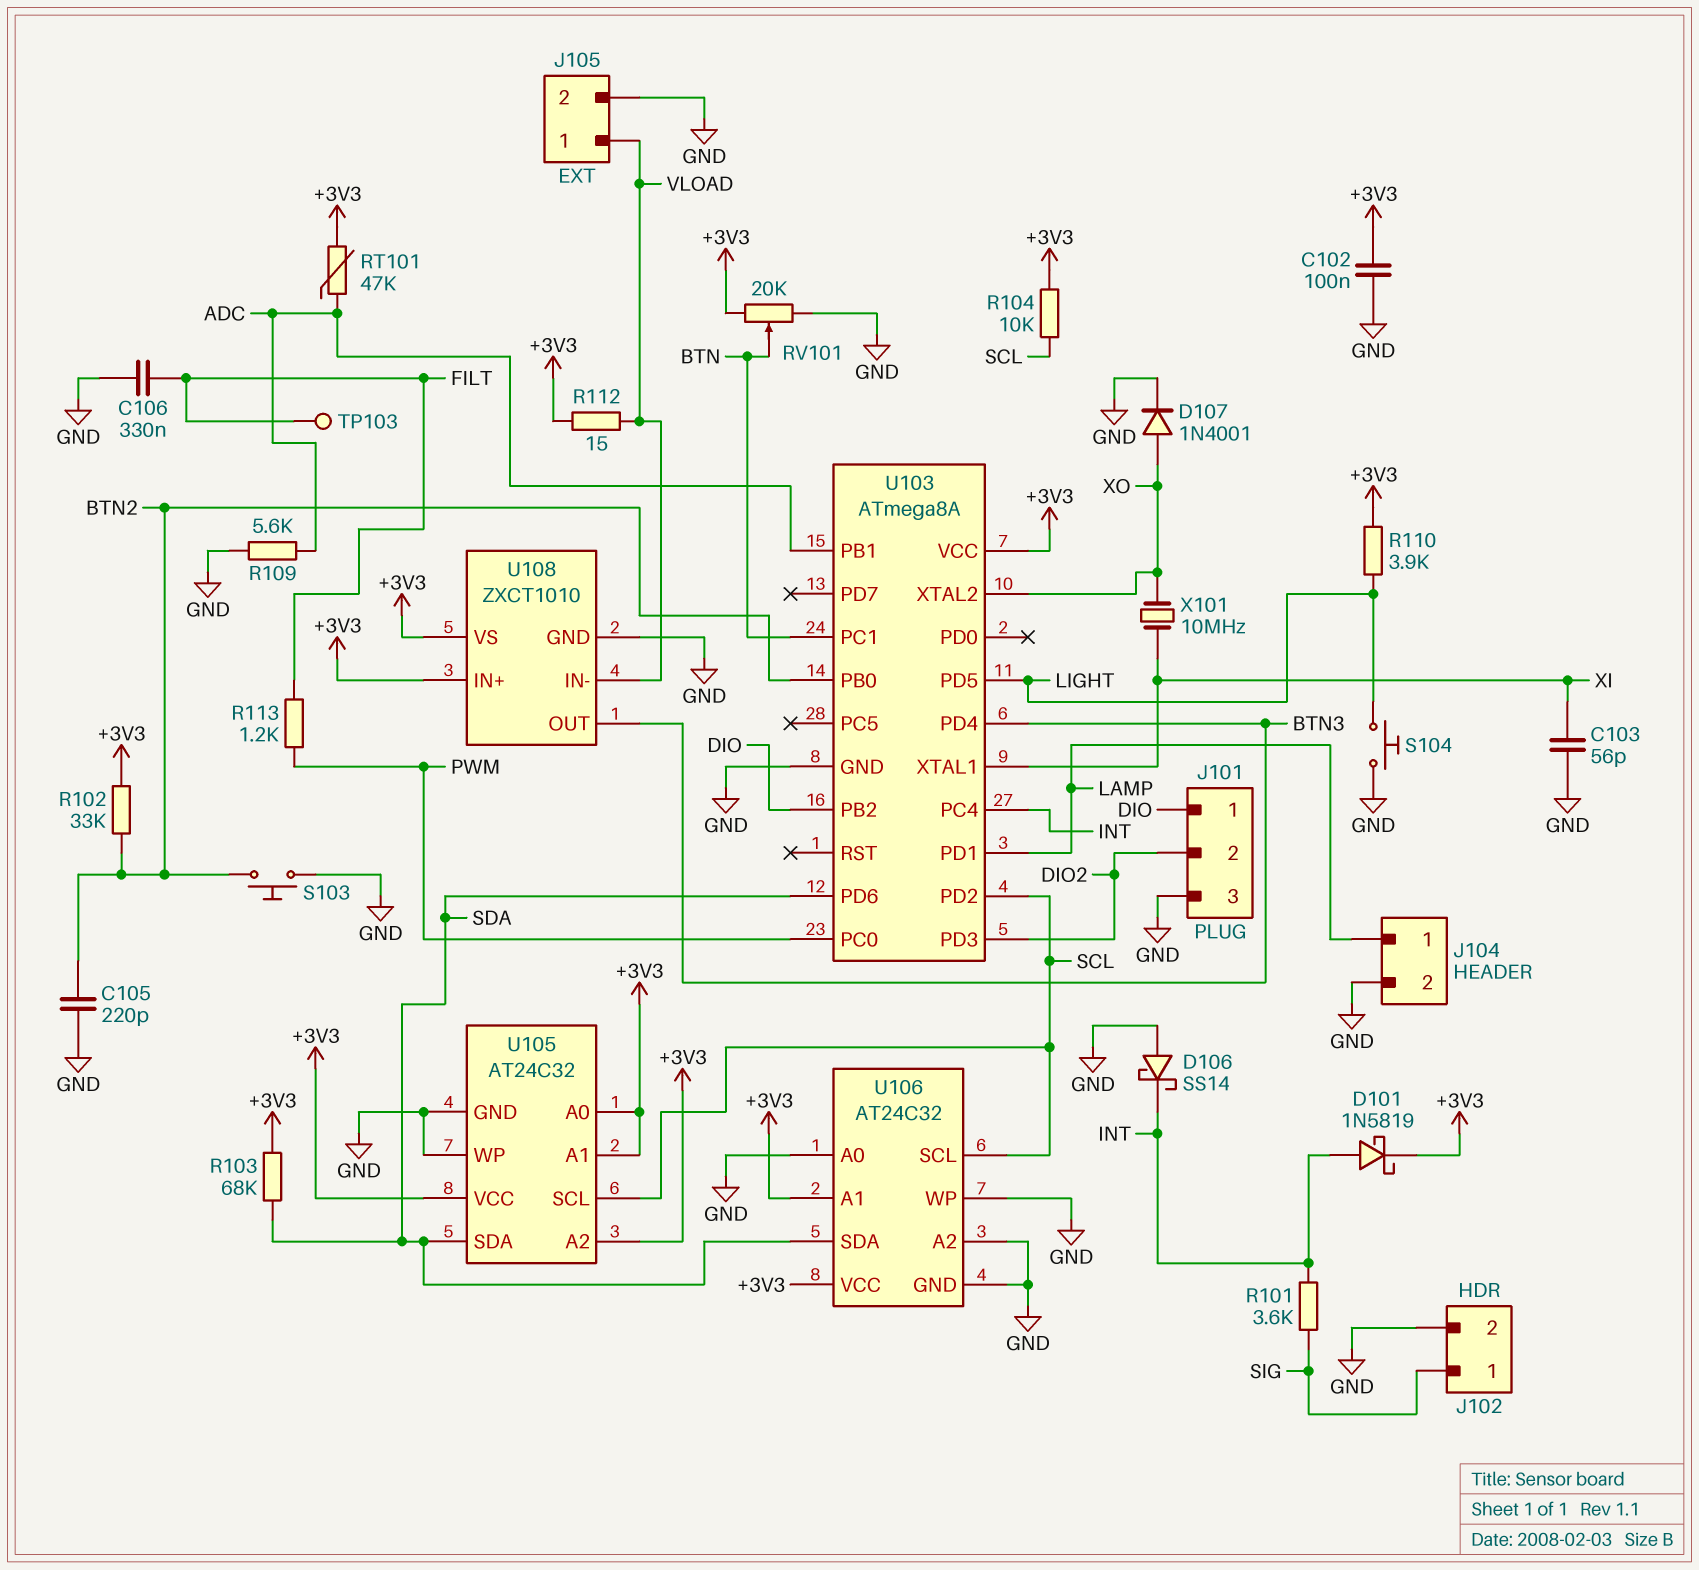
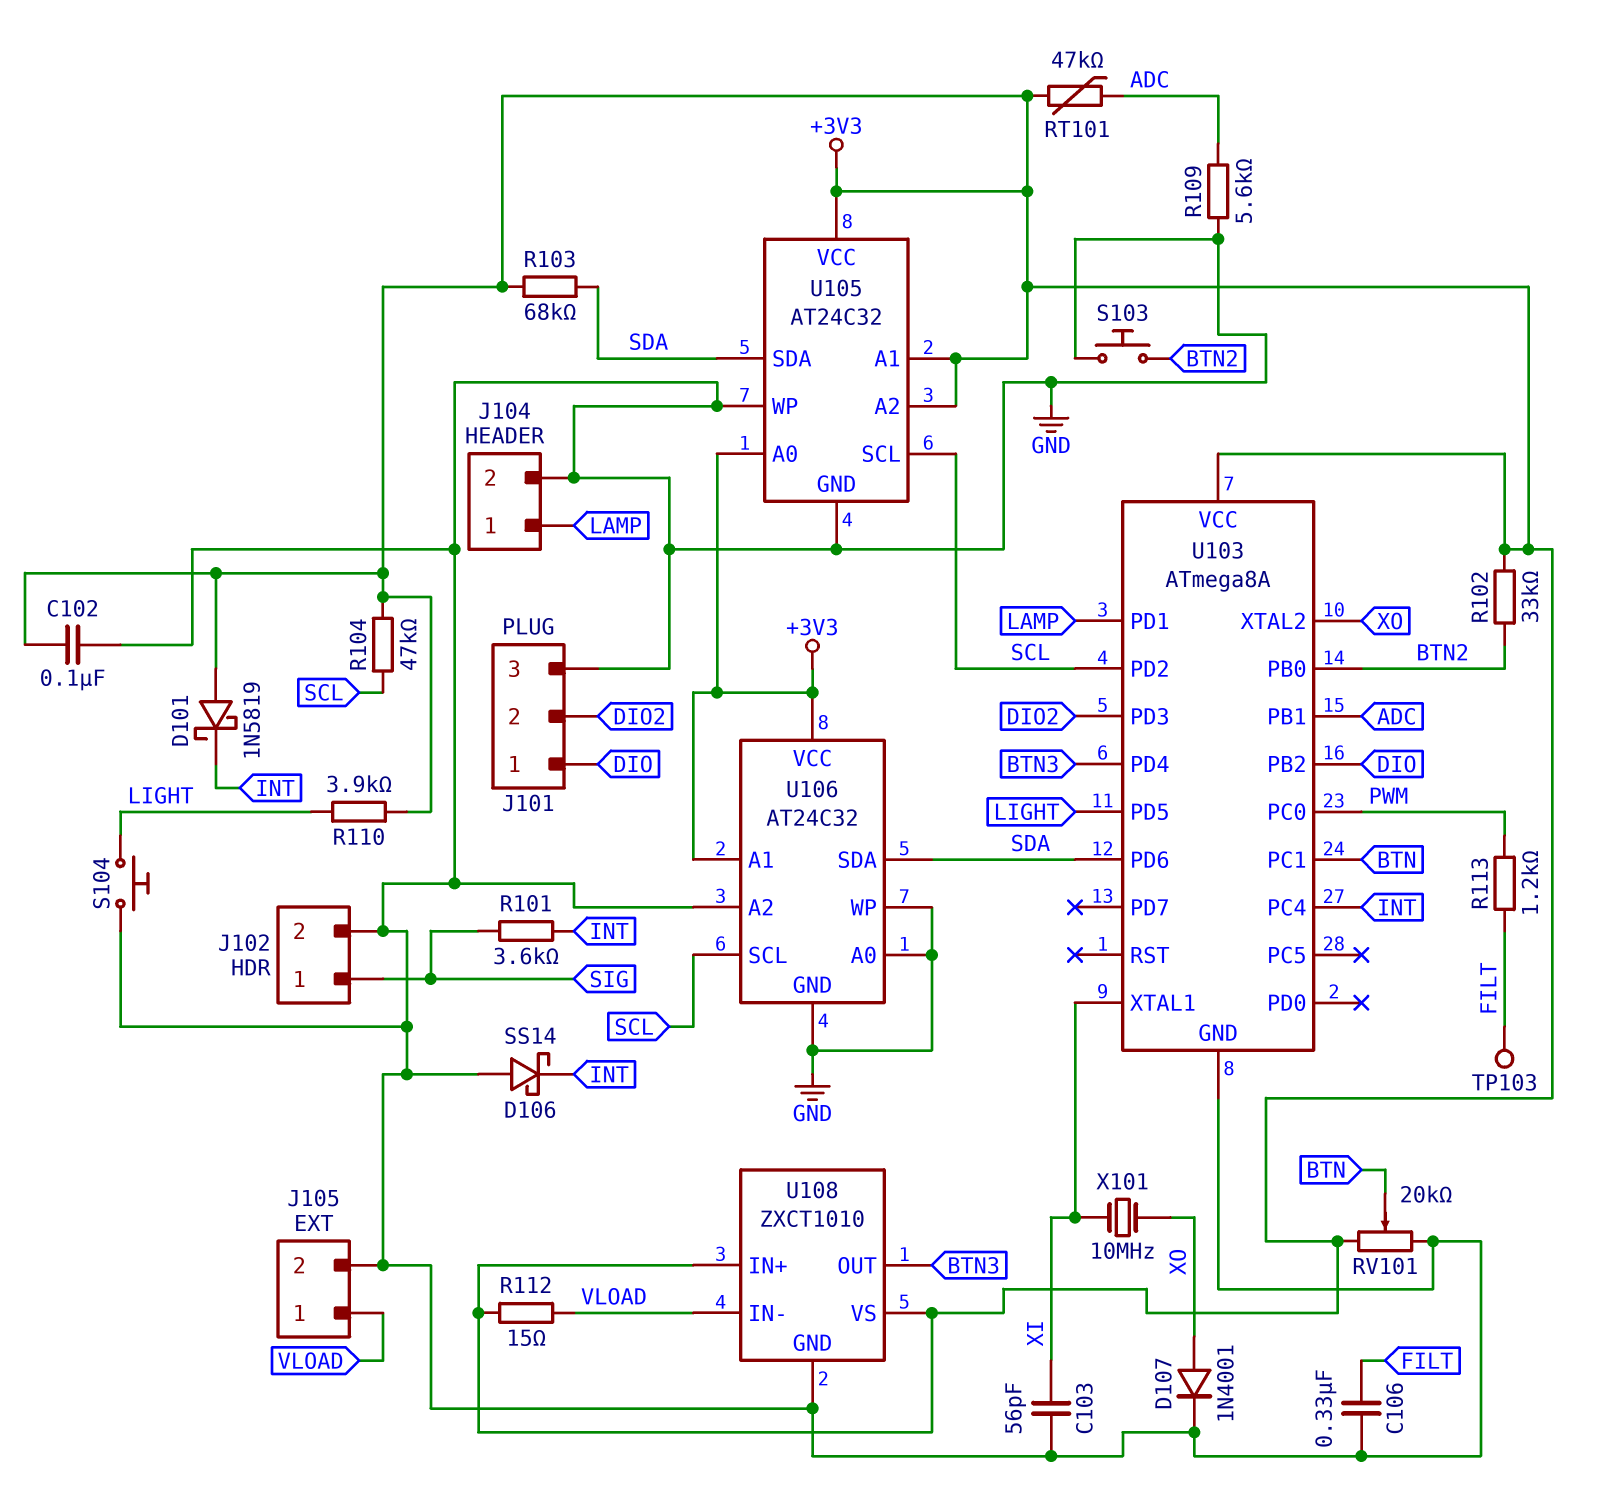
C105: 220pF (BTN2, GND) -> none
D101: schottky 1N5819 (A INT, K +3V3) -> schottky 1N5819 (A +3V3, K INT)
R104: 10k (+3V3, SCL) -> 47k (+3V3, SCL)

